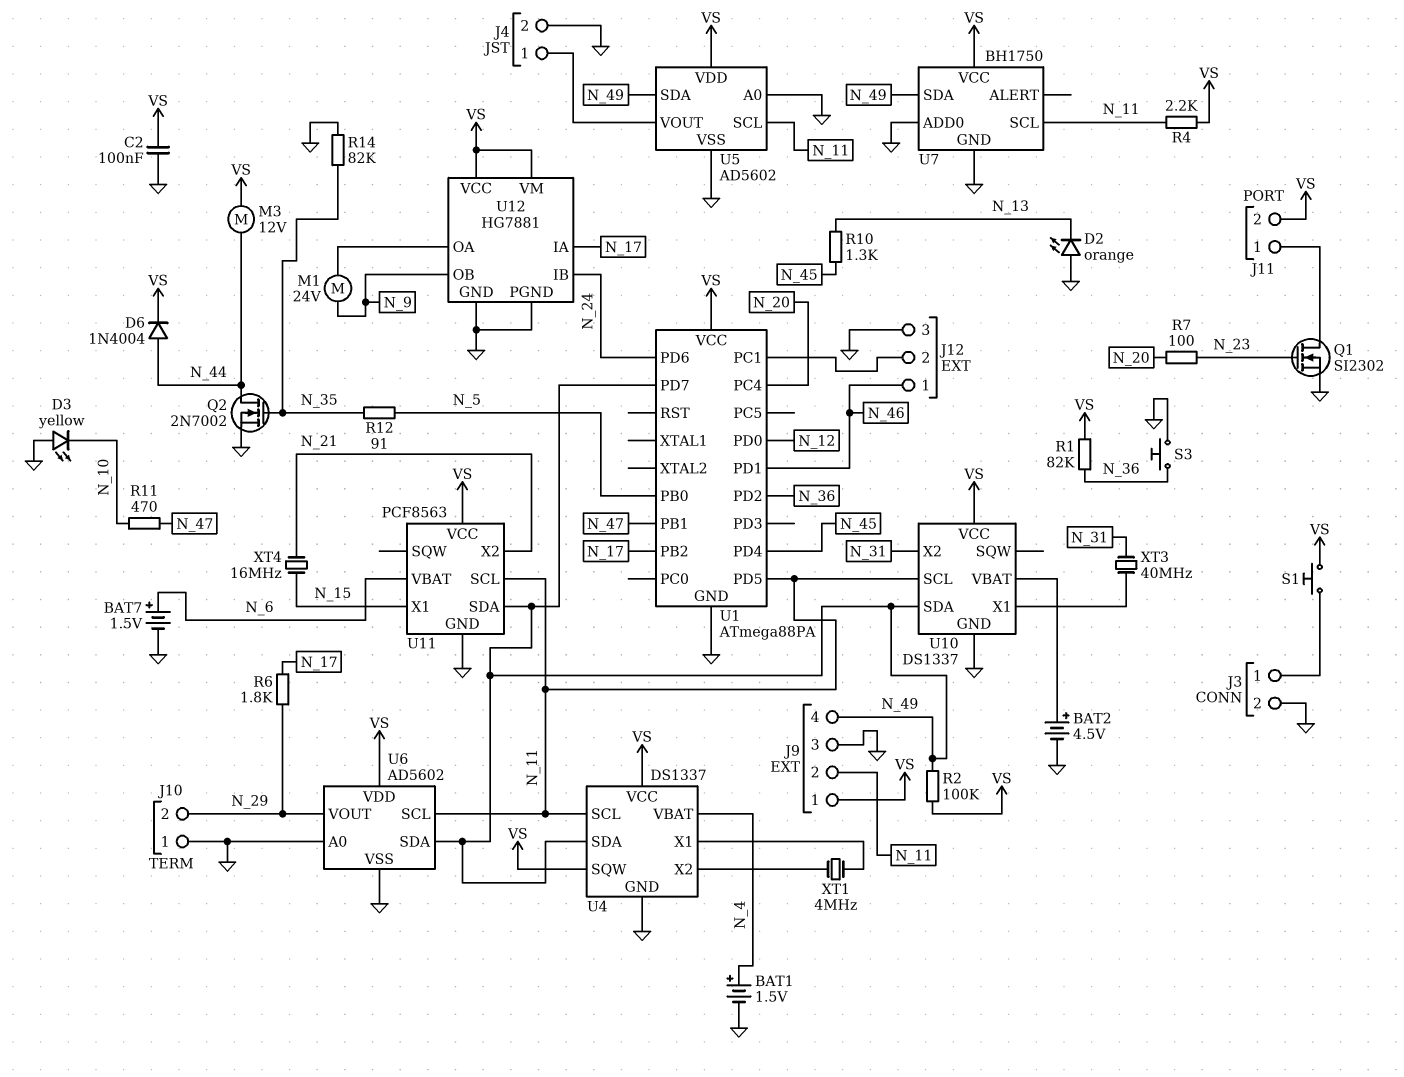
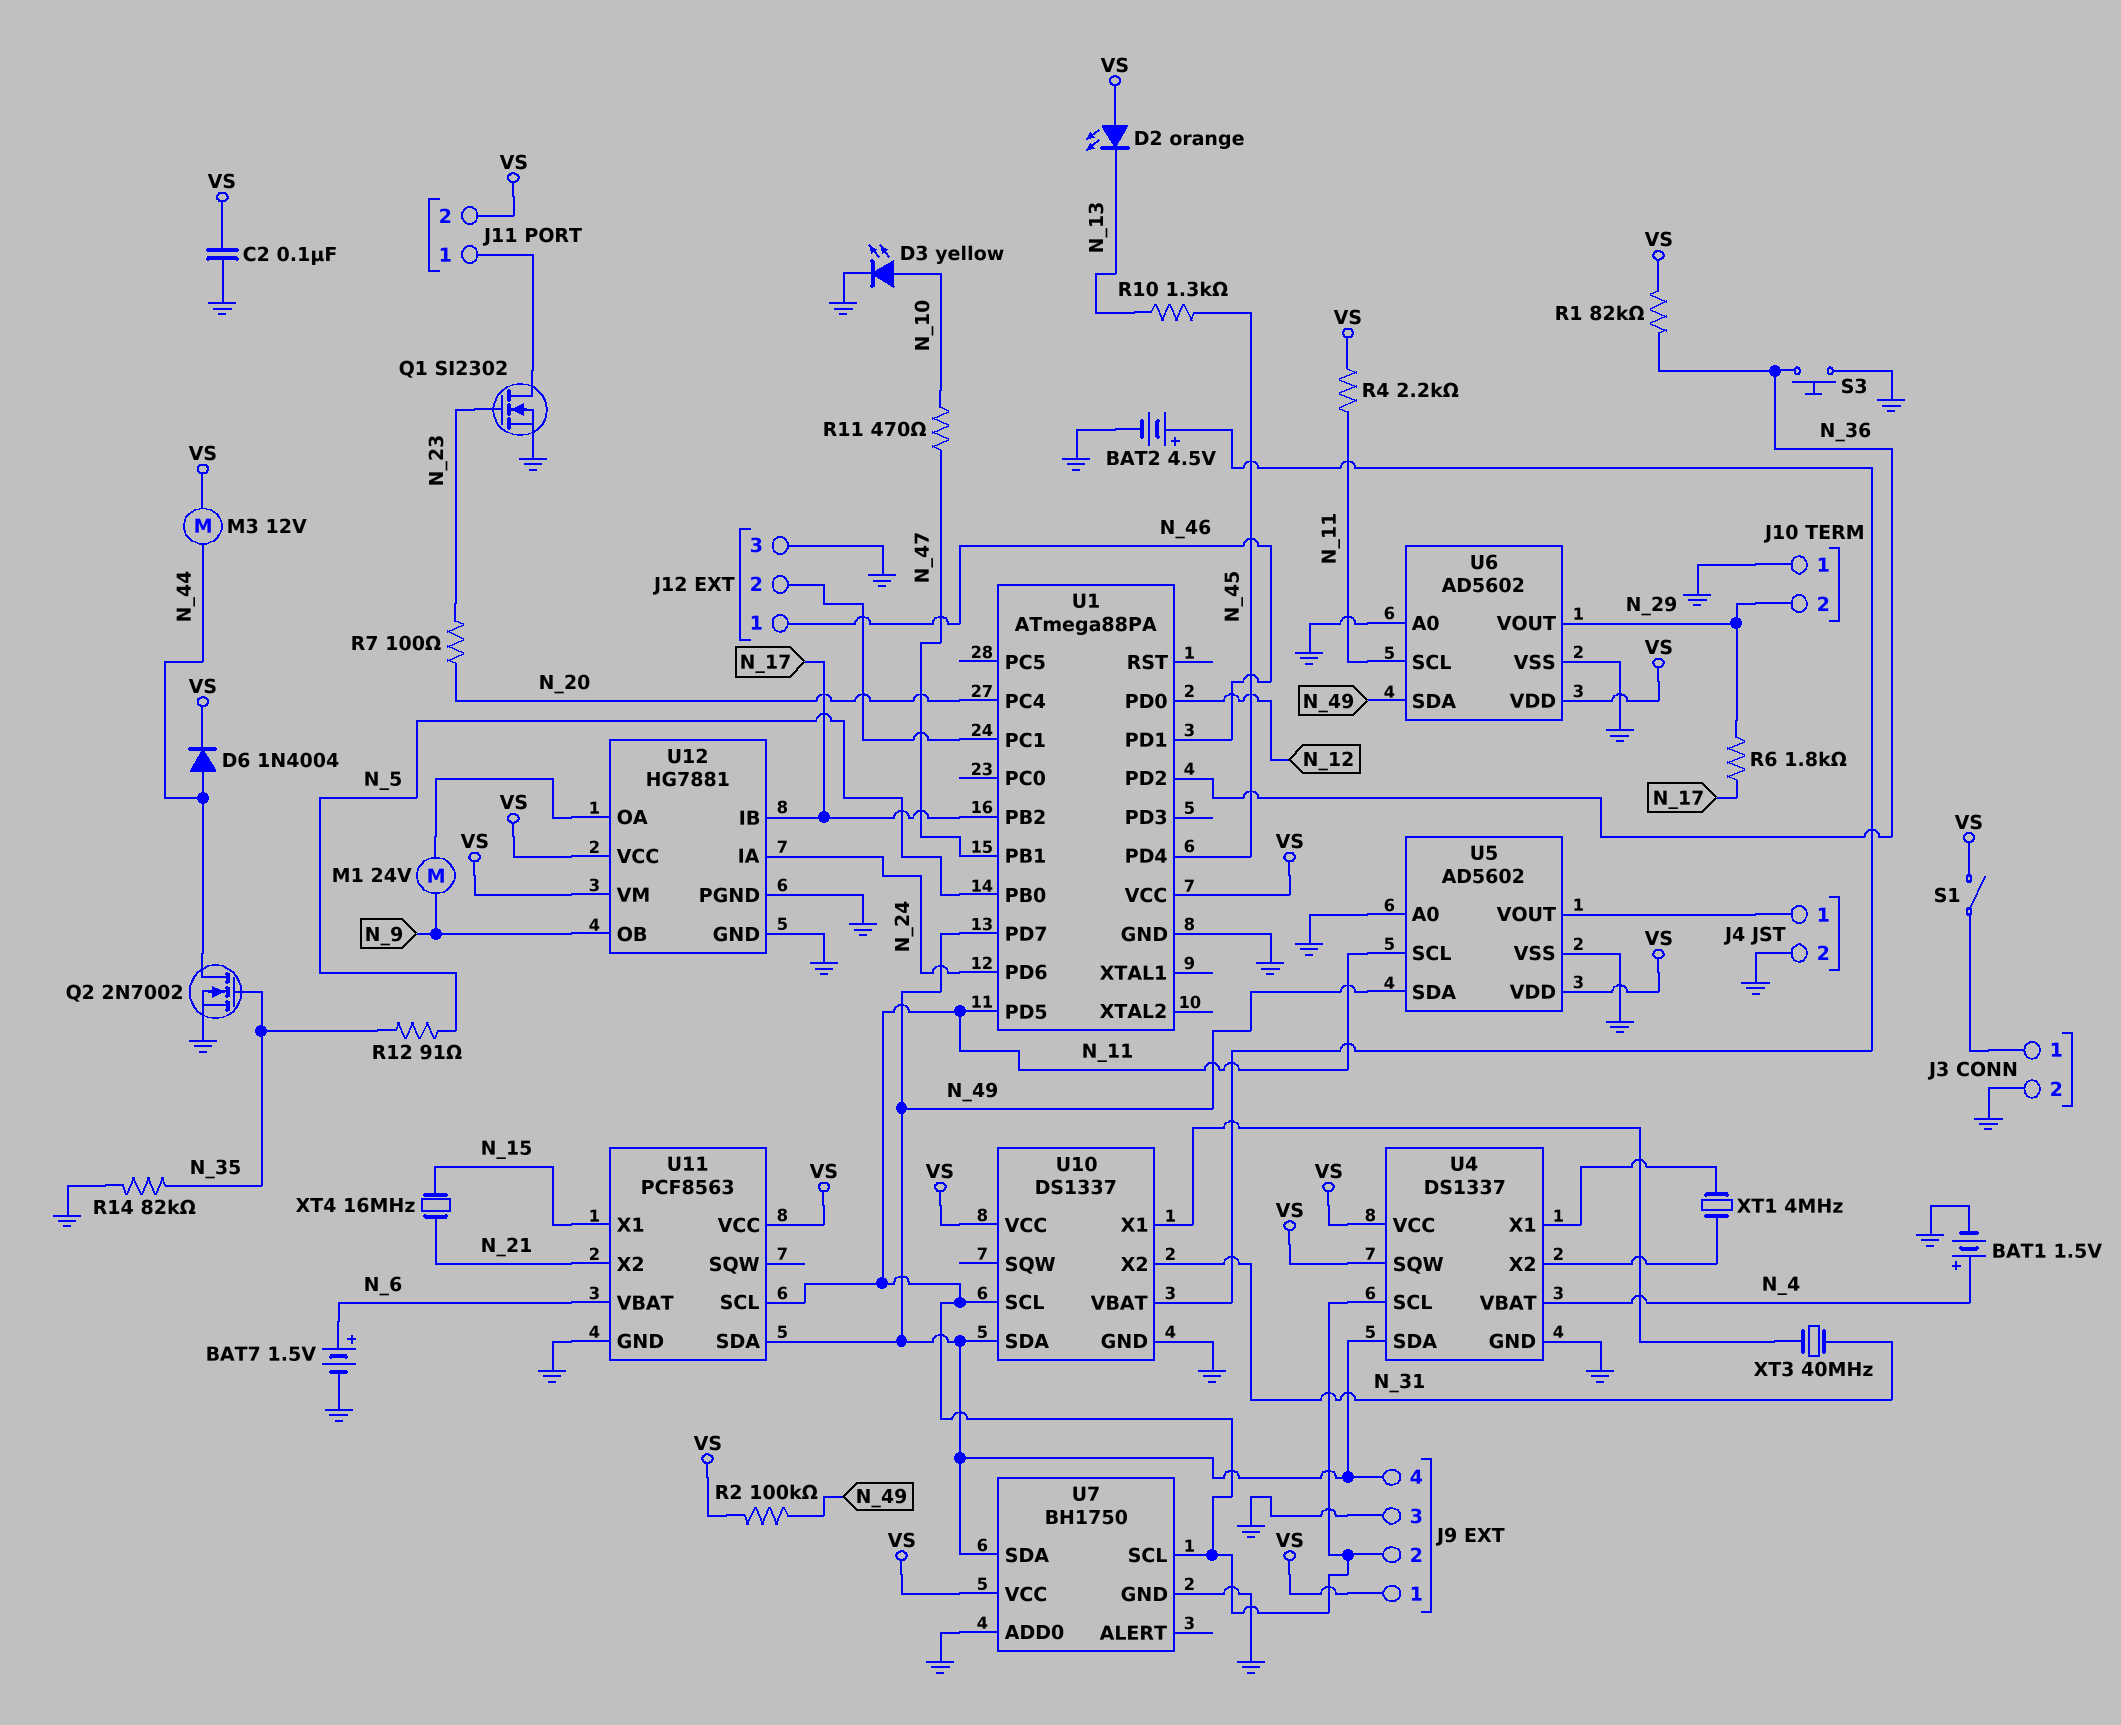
D2: LED orange (A GND, K N_13) -> LED orange (A VS, K N_13)
D3: LED yellow (A GND, K N_10) -> LED yellow (A N_10, K GND)
S1: button (J3/1, VS) -> switch (J3/1, VS)
U12 pin IA: N_17 -> N_24
U12 pin IB: N_24 -> N_17

